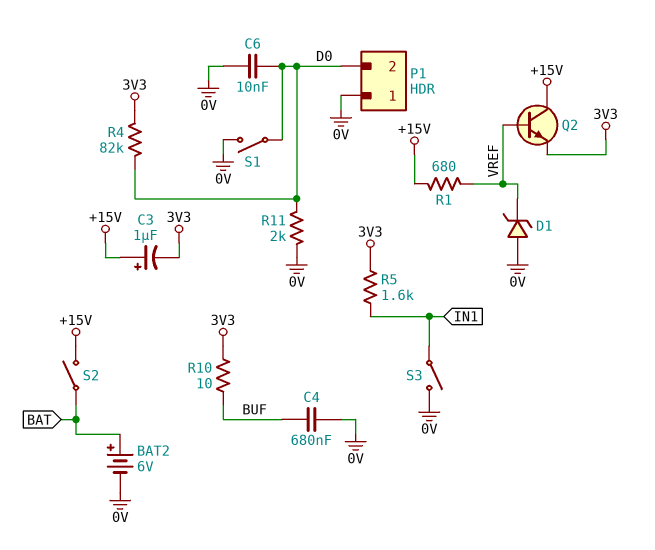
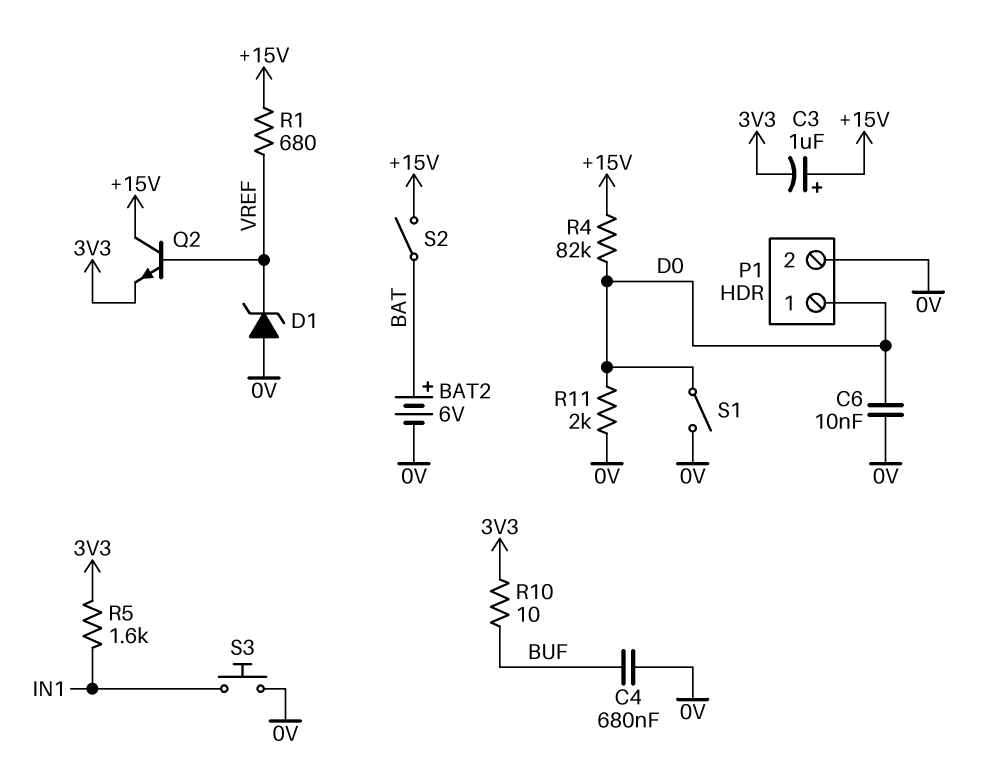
P1 pin 1: 0V -> D0
P1 pin 2: D0 -> 0V
R4: 82k (3V3, D0) -> 82k (+15V, D0)
S3: switch (0V, IN1) -> button (0V, IN1)

